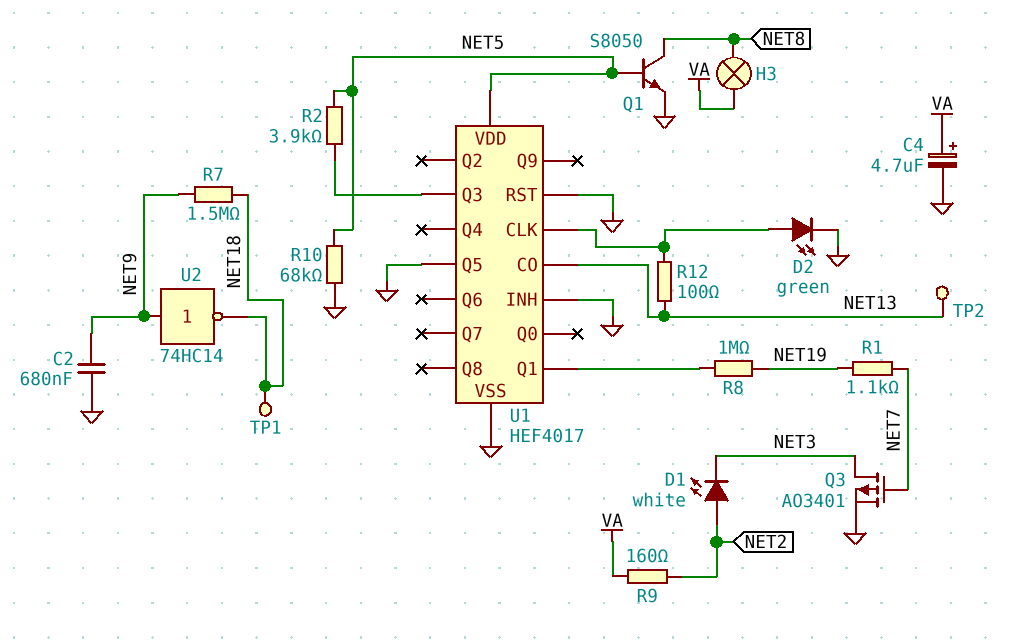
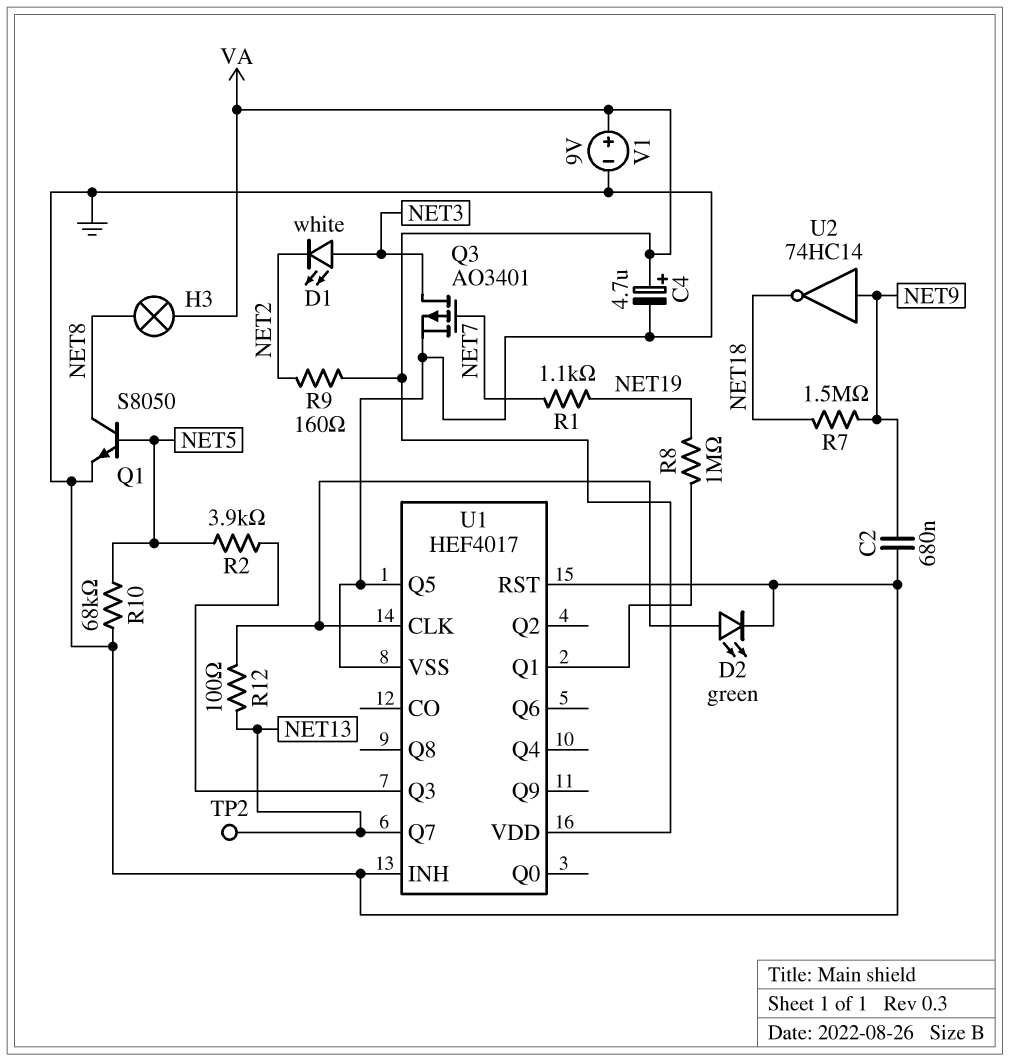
D1: LED white (A NET2, K NET3) -> LED white (A NET3, K NET2)
TP1: test point (NET18) -> none
U1 pin CO: NET13 -> none
U1 pin Q7: none -> NET13
U1 pin VDD: NET5 -> VA
V1: none -> 9V (plus VA, minus GND)

